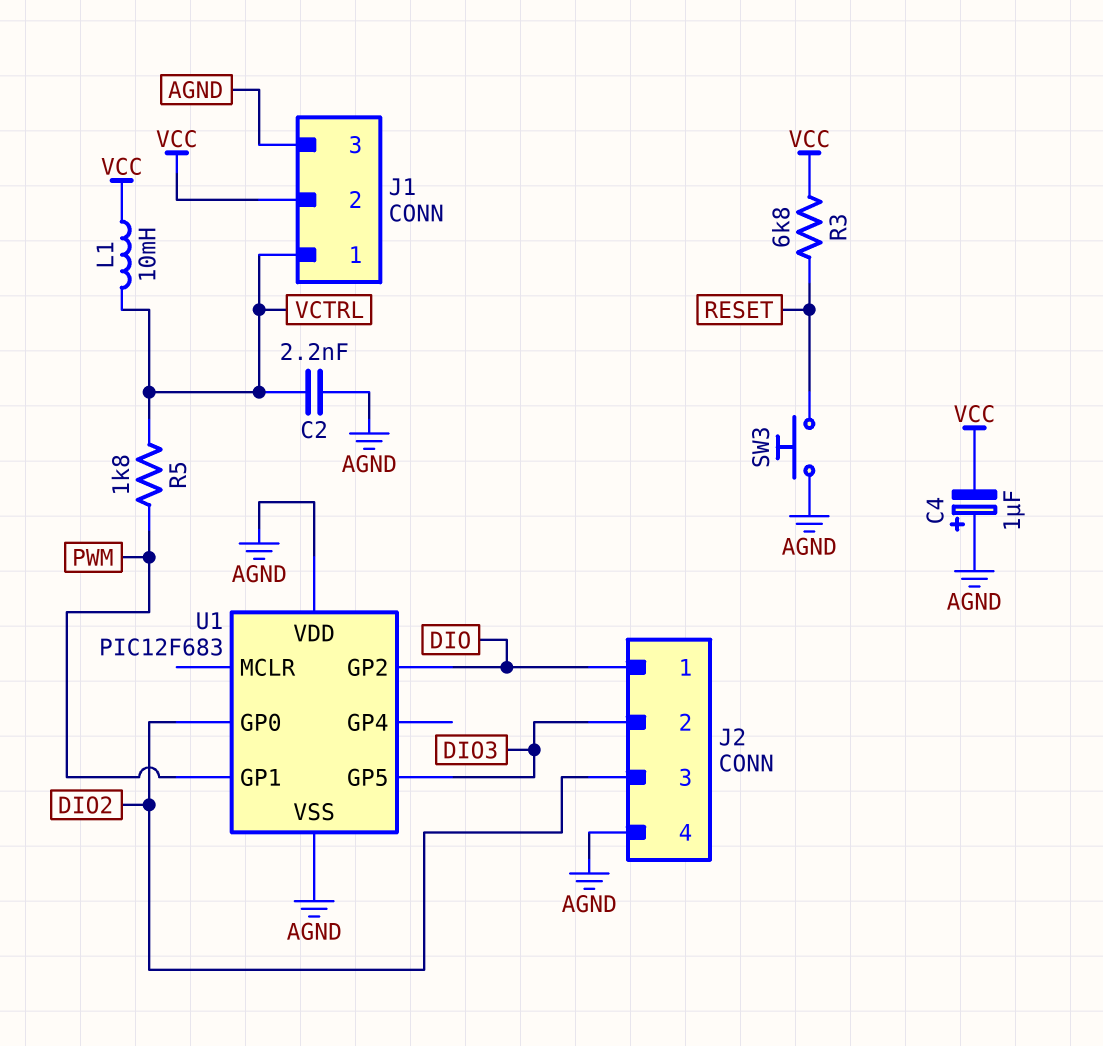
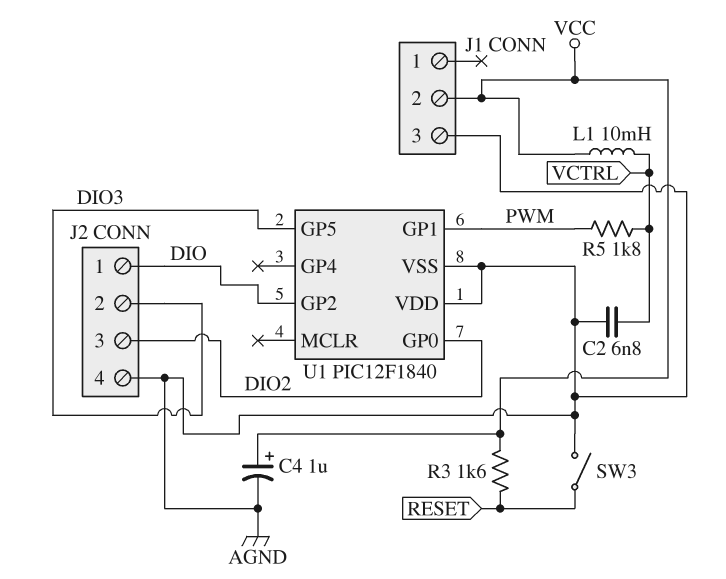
C2: 2.2nF (AGND, VCTRL) -> 6.8nF (AGND, VCTRL)
C4: 1uF (plus AGND, minus VCC) -> 1uF (plus VCC, minus AGND)
J1 pin 1: VCTRL -> none
R3: 6.8k (RESET, VCC) -> 1.6k (RESET, VCC)
SW3: button (AGND, RESET) -> switch (AGND, RESET)
U1: PIC12F683 -> PIC12F1840

